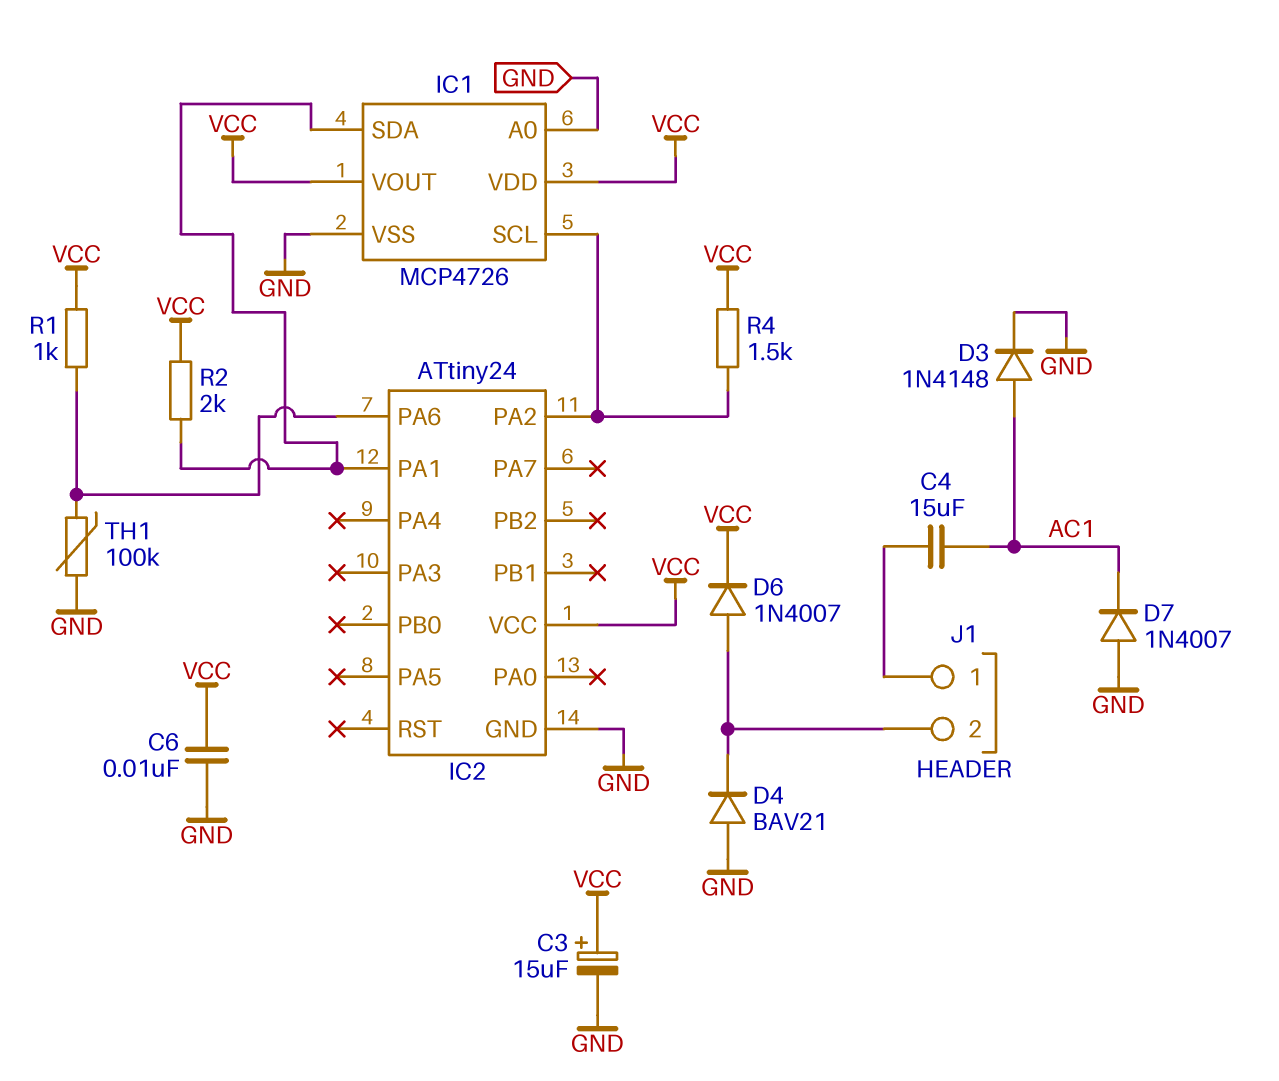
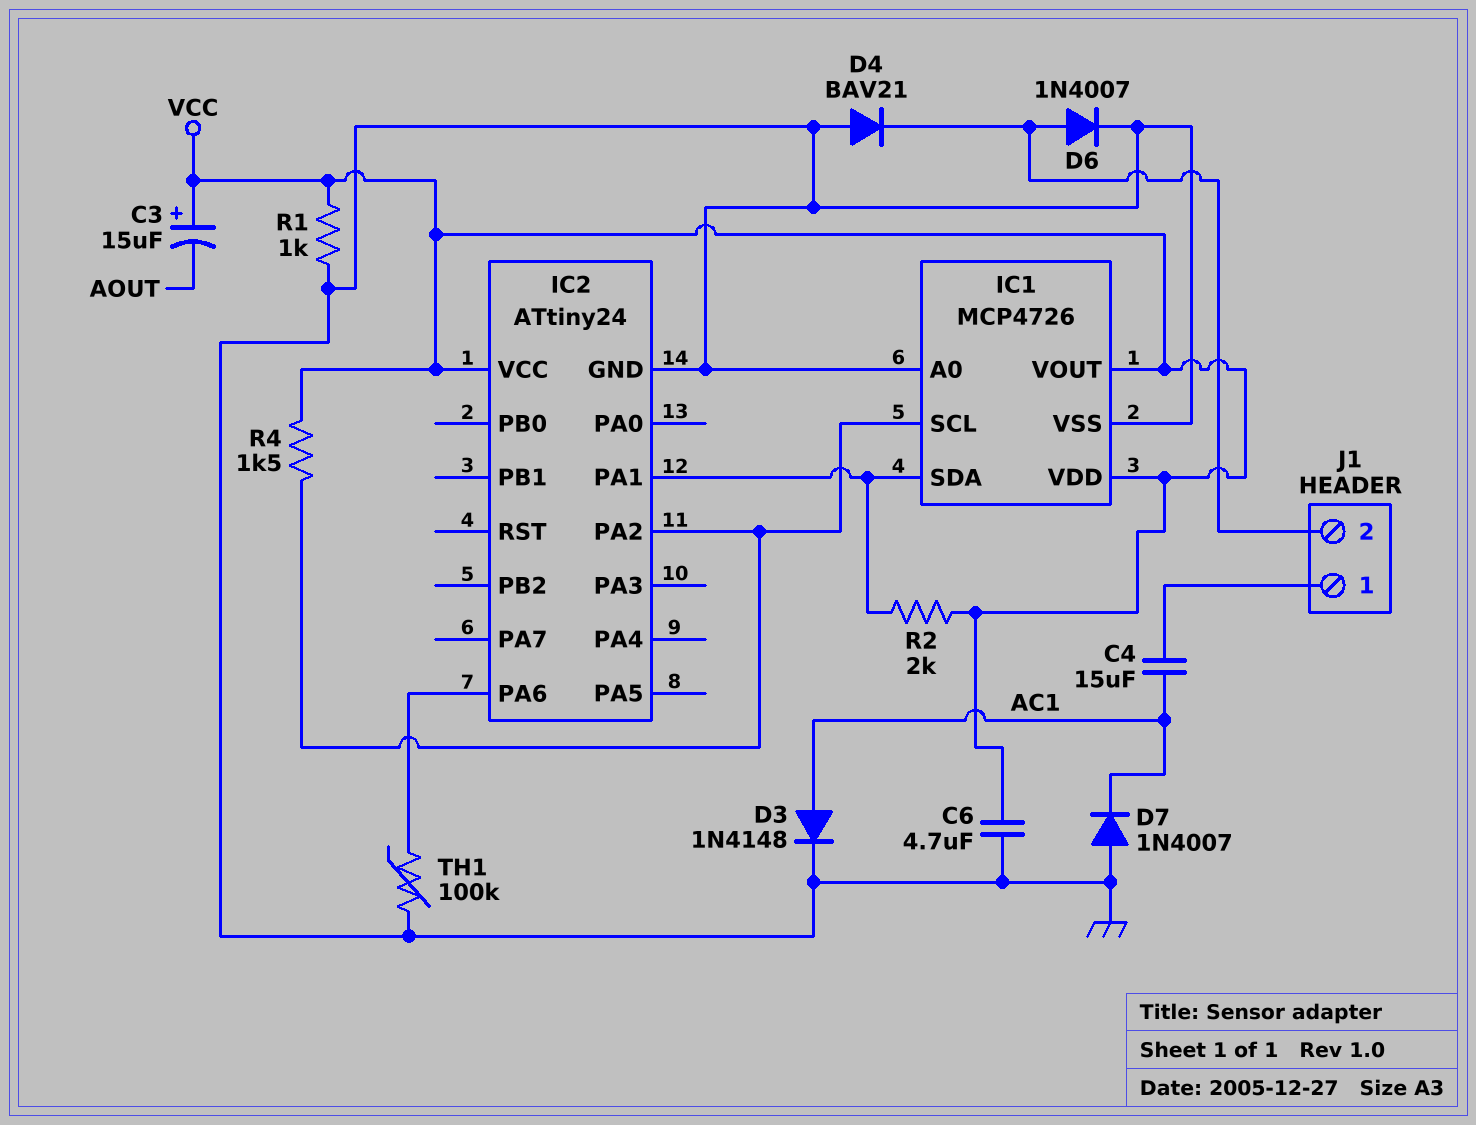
C3: 15uF (plus VCC, minus GND) -> 15uF (plus VCC, minus AOUT)
C6: 10nF (GND, VCC) -> 4.7uF (GND, VCC)
D6: diode 1N4007 (A J1/2, K VCC) -> diode 1N4007 (A J1/2, K GND)
R1: 1k (IC2/PA6, VCC) -> 1k (GND, VCC)

